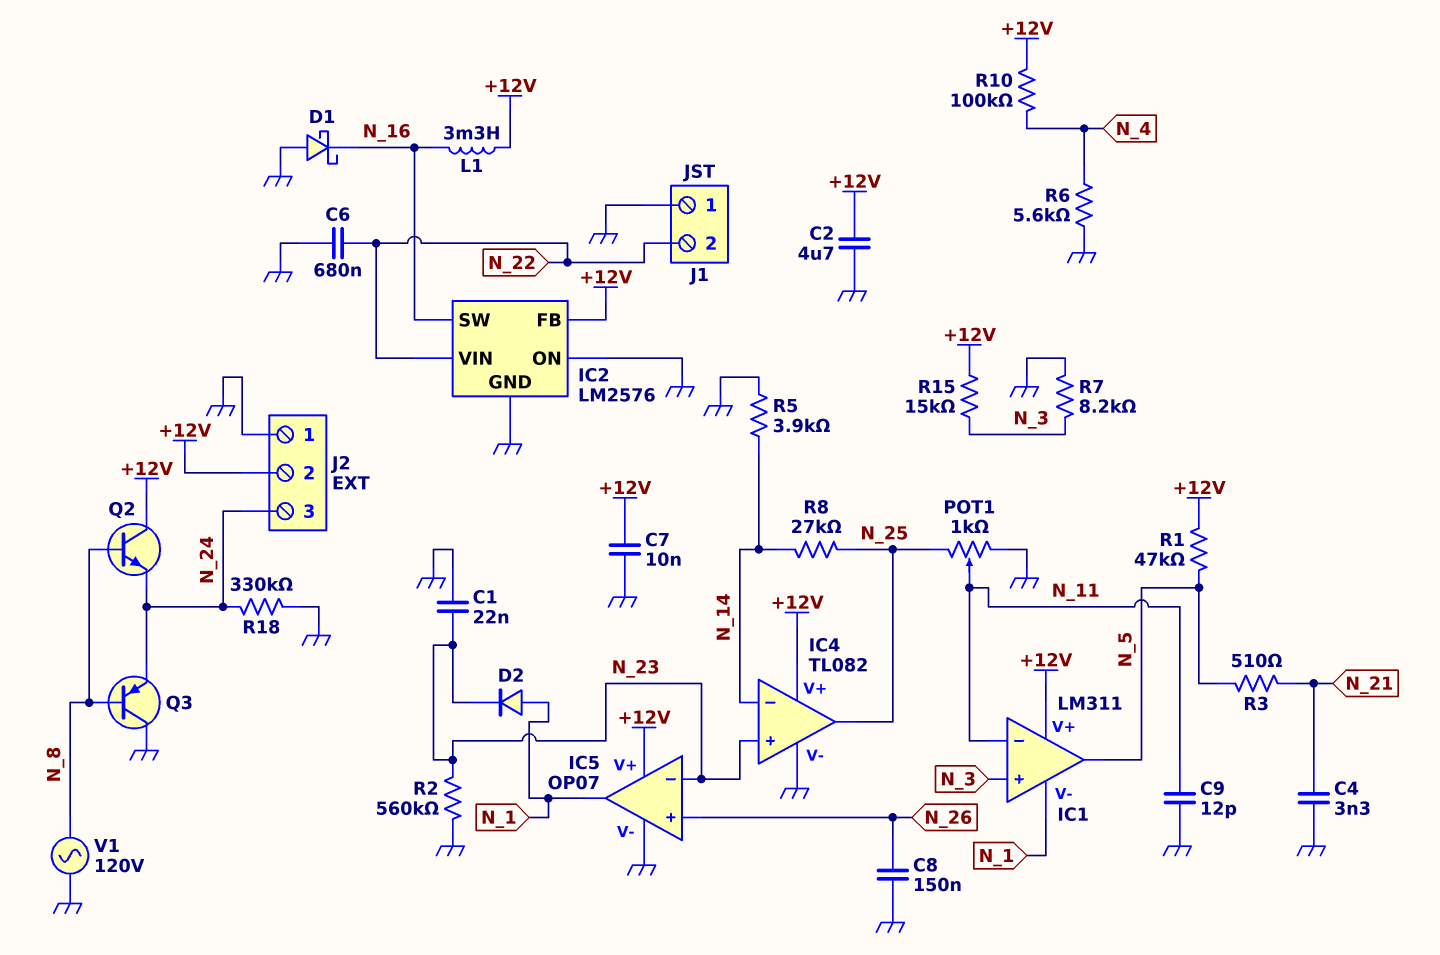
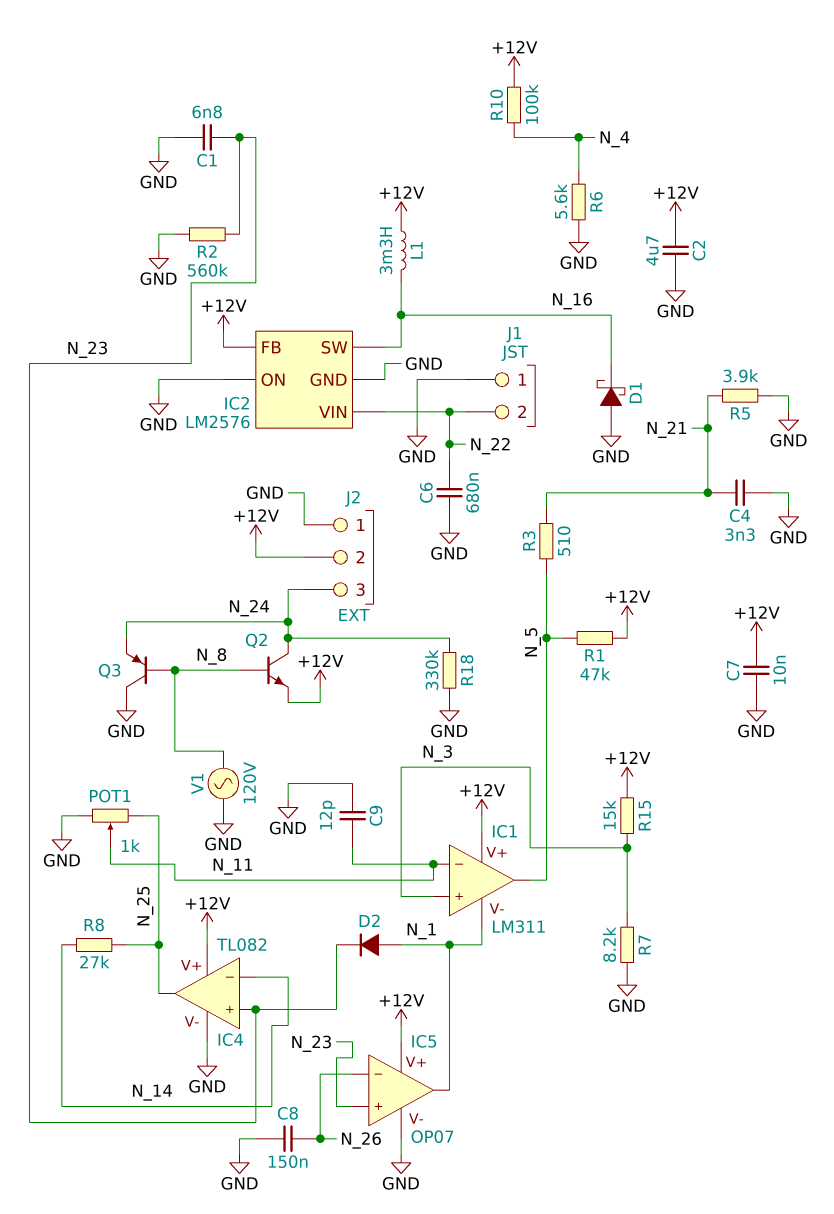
C1: 22nF (GND, N_23) -> 6.8nF (GND, N_23)
IC5 pin in+: N_26 -> N_23
IC5 pin in-: N_23 -> N_26
Q2: NPN (B N_8, C +12V, E N_24) -> NPN (B N_8, C N_24, E +12V)
R5: 3.9k (GND, N_14) -> 3.9k (GND, N_21)

